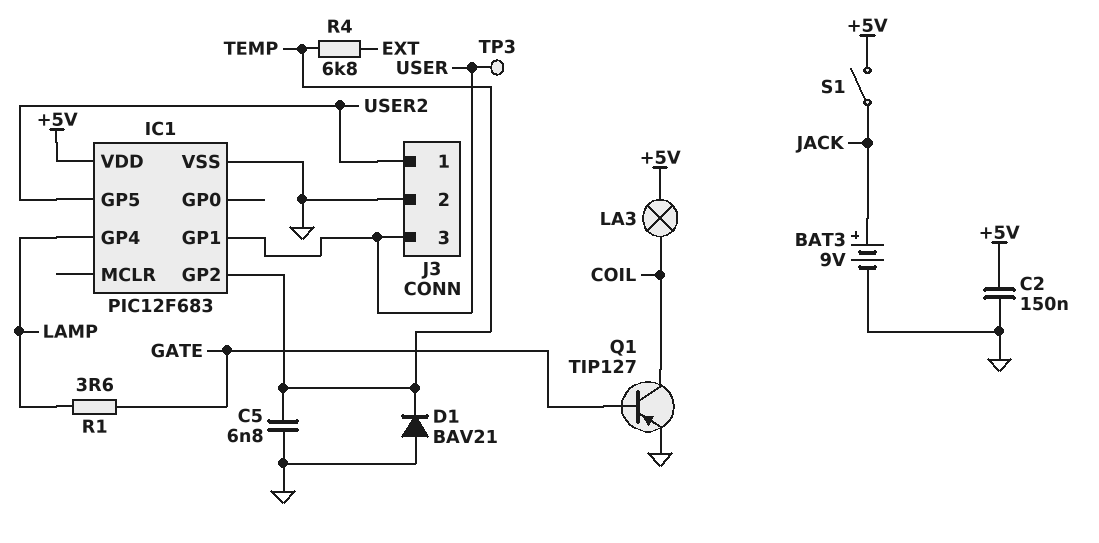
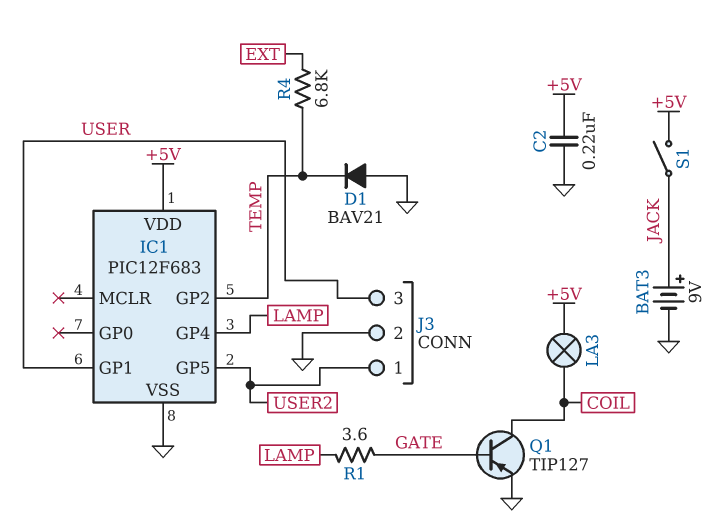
C2: 150nF (+5V, GND) -> 220nF (+5V, GND)
C5: 6.8nF (GND, TEMP) -> none
TP3: test point (USER) -> none

